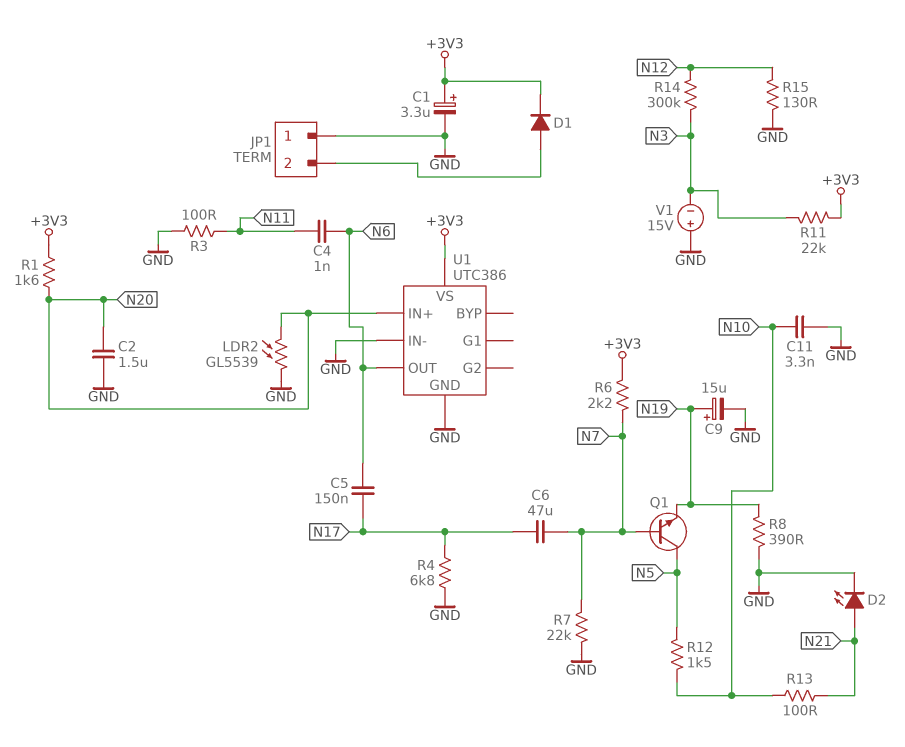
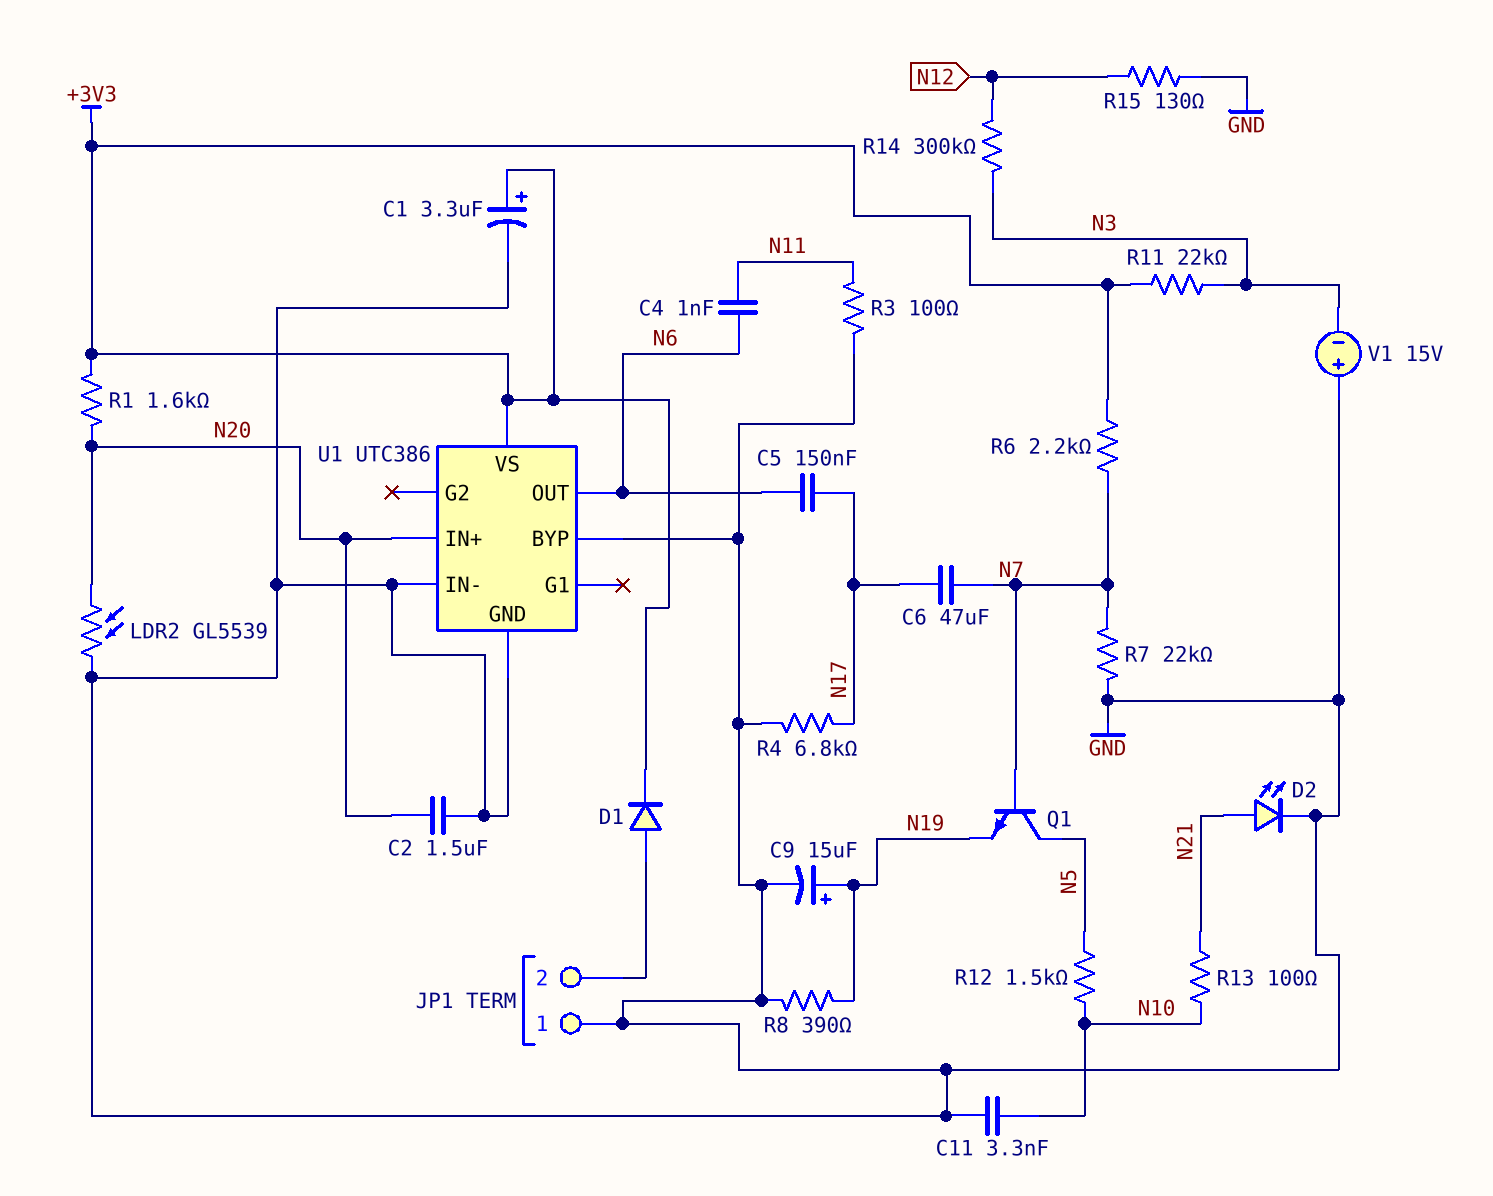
U1 pin BYP: none -> GND

